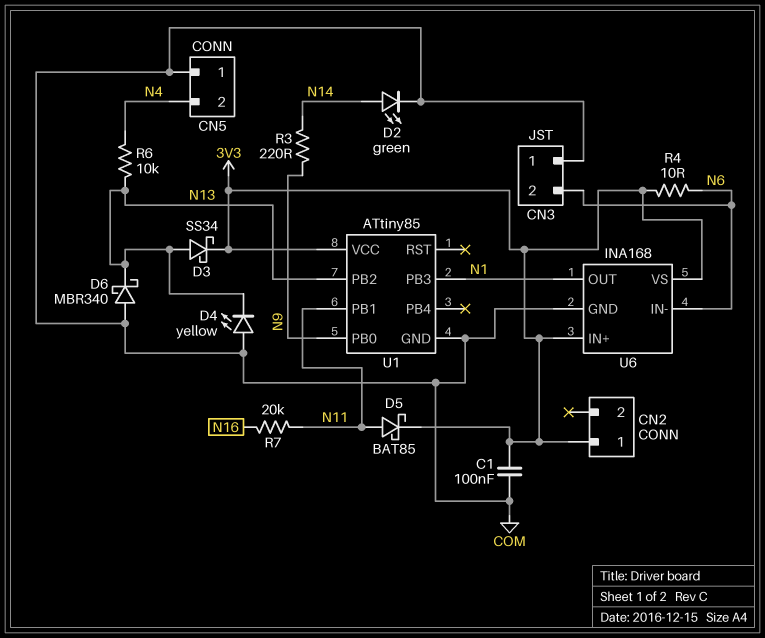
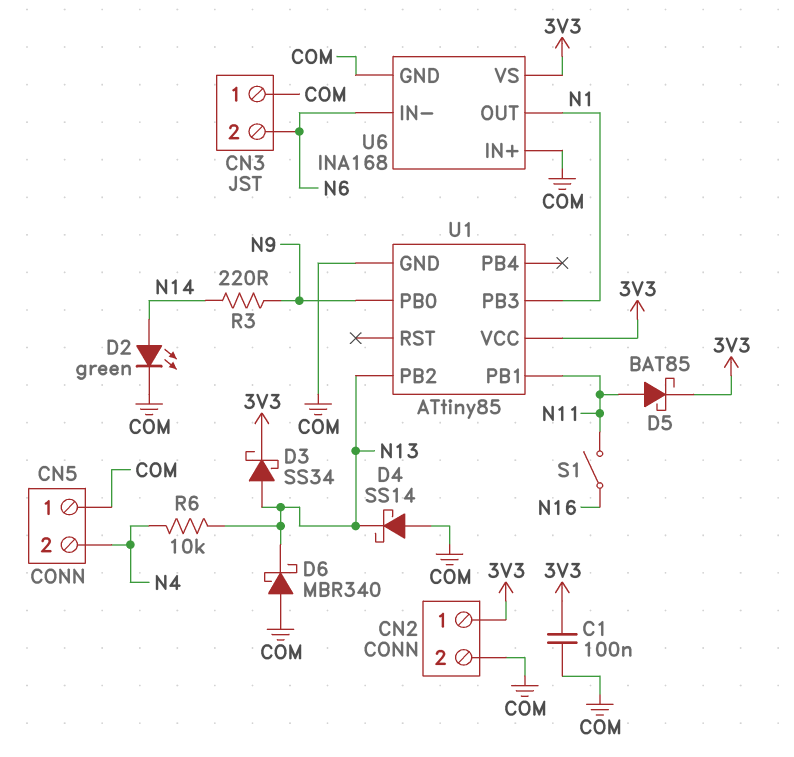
CN2 pin 2: none -> COM
D4: LED yellow (A COM, K N13) -> schottky SS14 (A COM, K N13)
R4: 10 (3V3, N6) -> none
R7: 20k (N11, N16) -> none
S1: none -> switch (N11, N16)
U6 pin IN+: 3V3 -> COM

